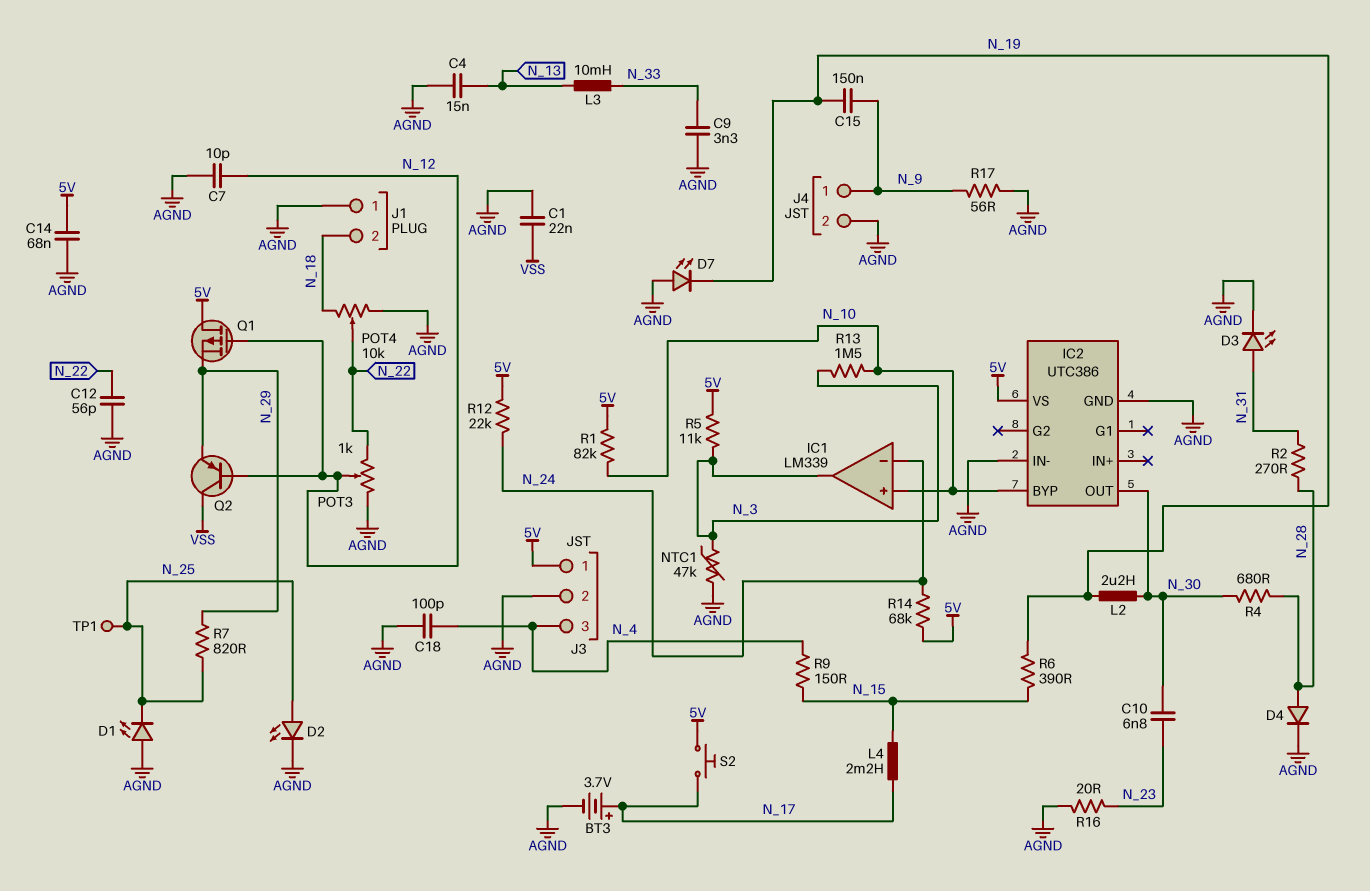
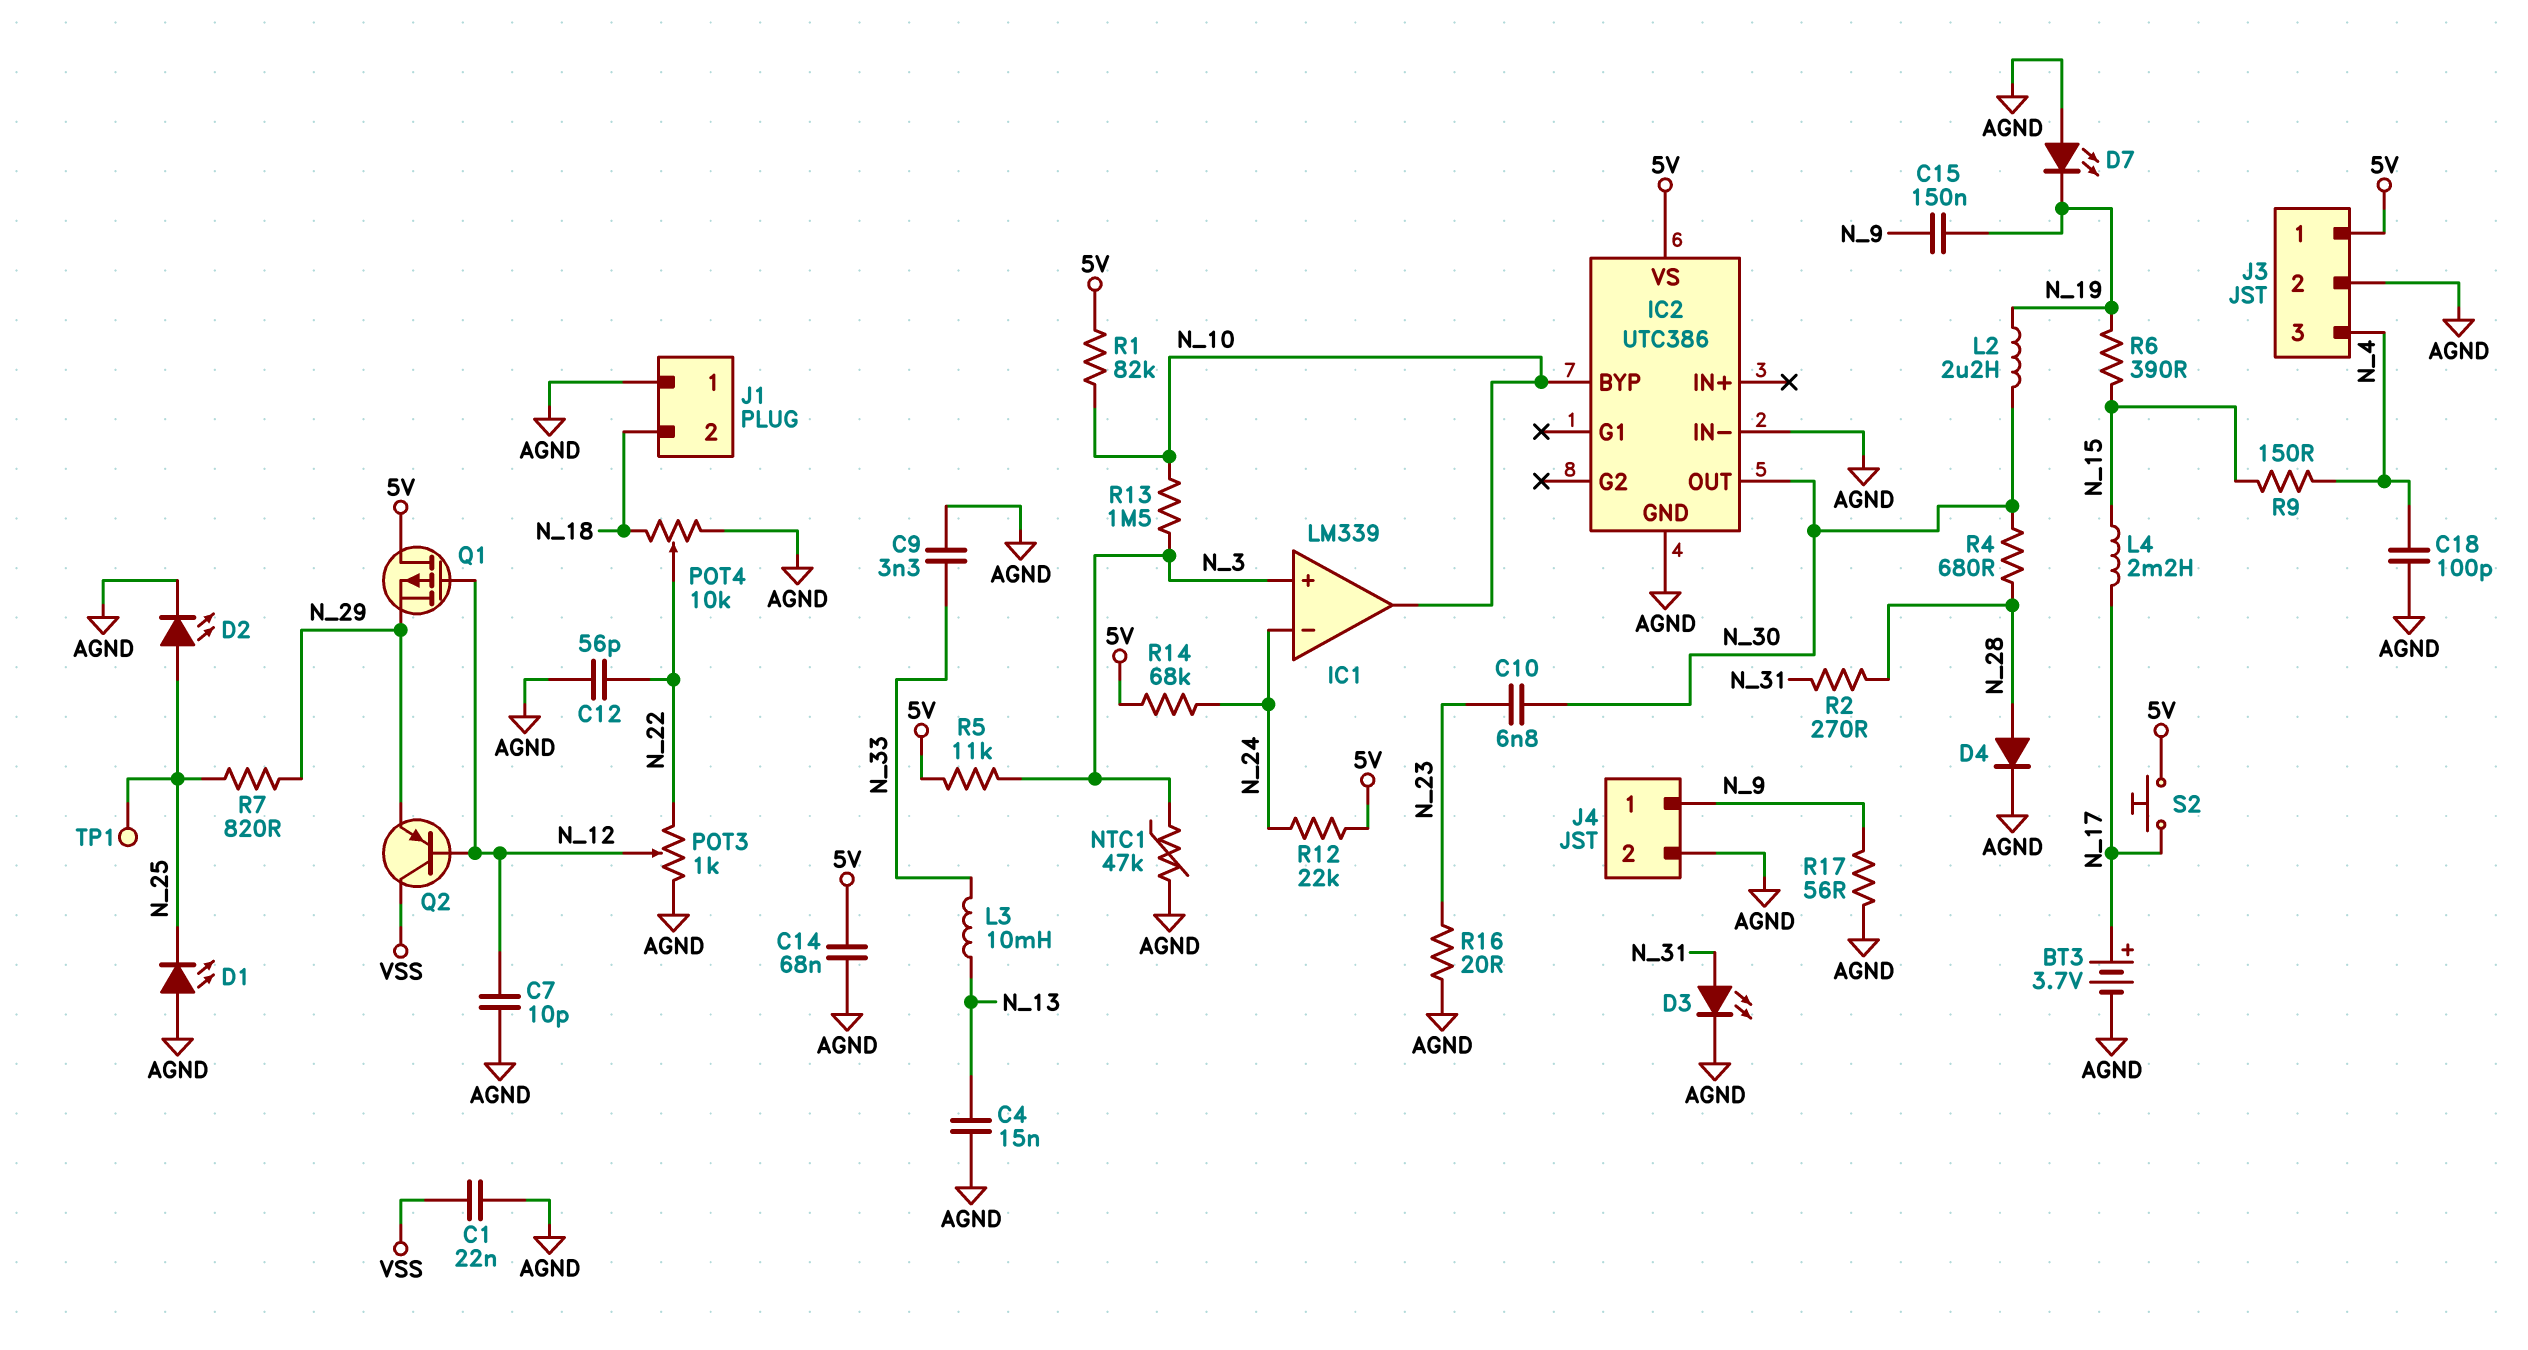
IC1 pin in+: N_10 -> N_3
IC1 pin out: N_3 -> N_10

